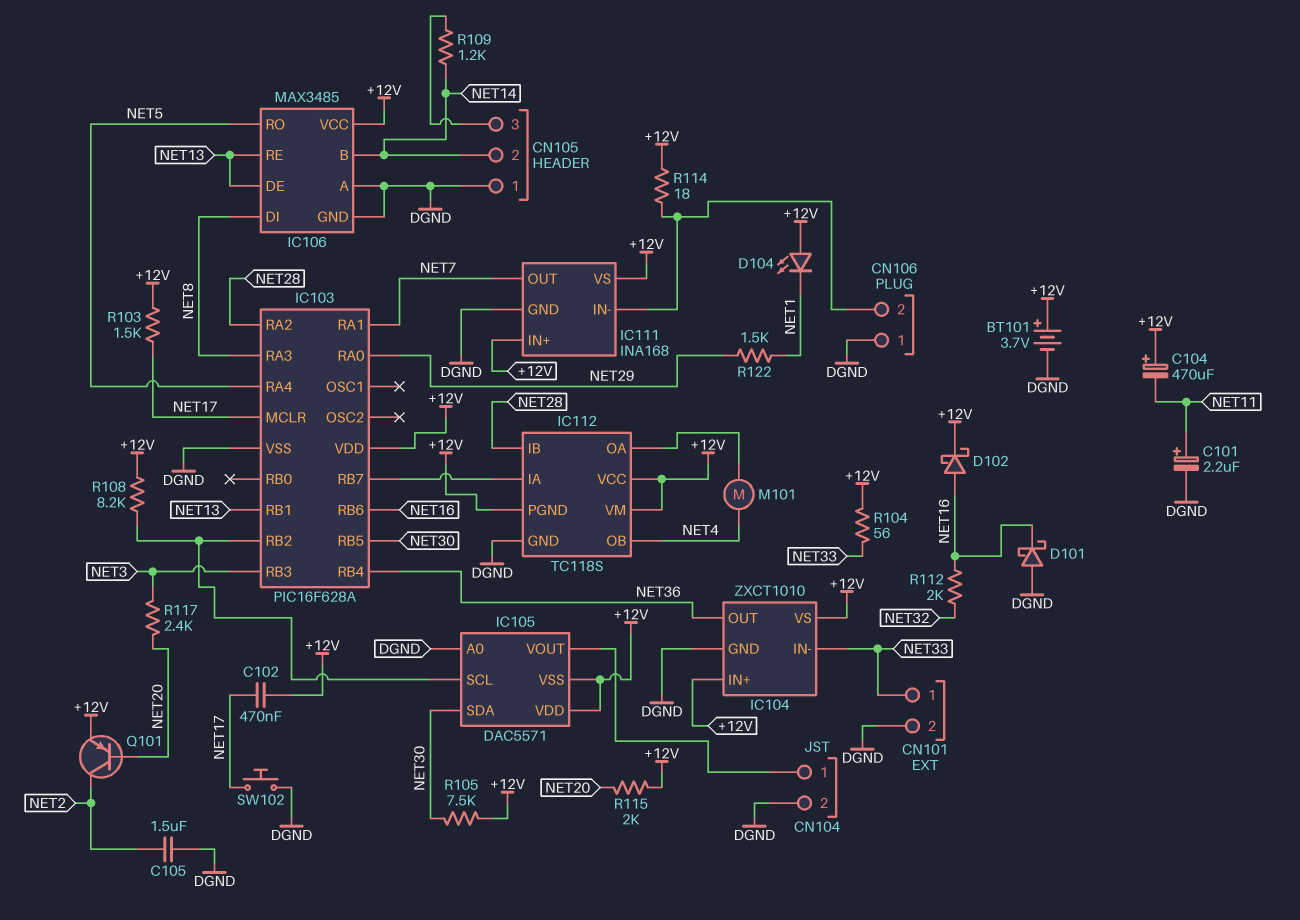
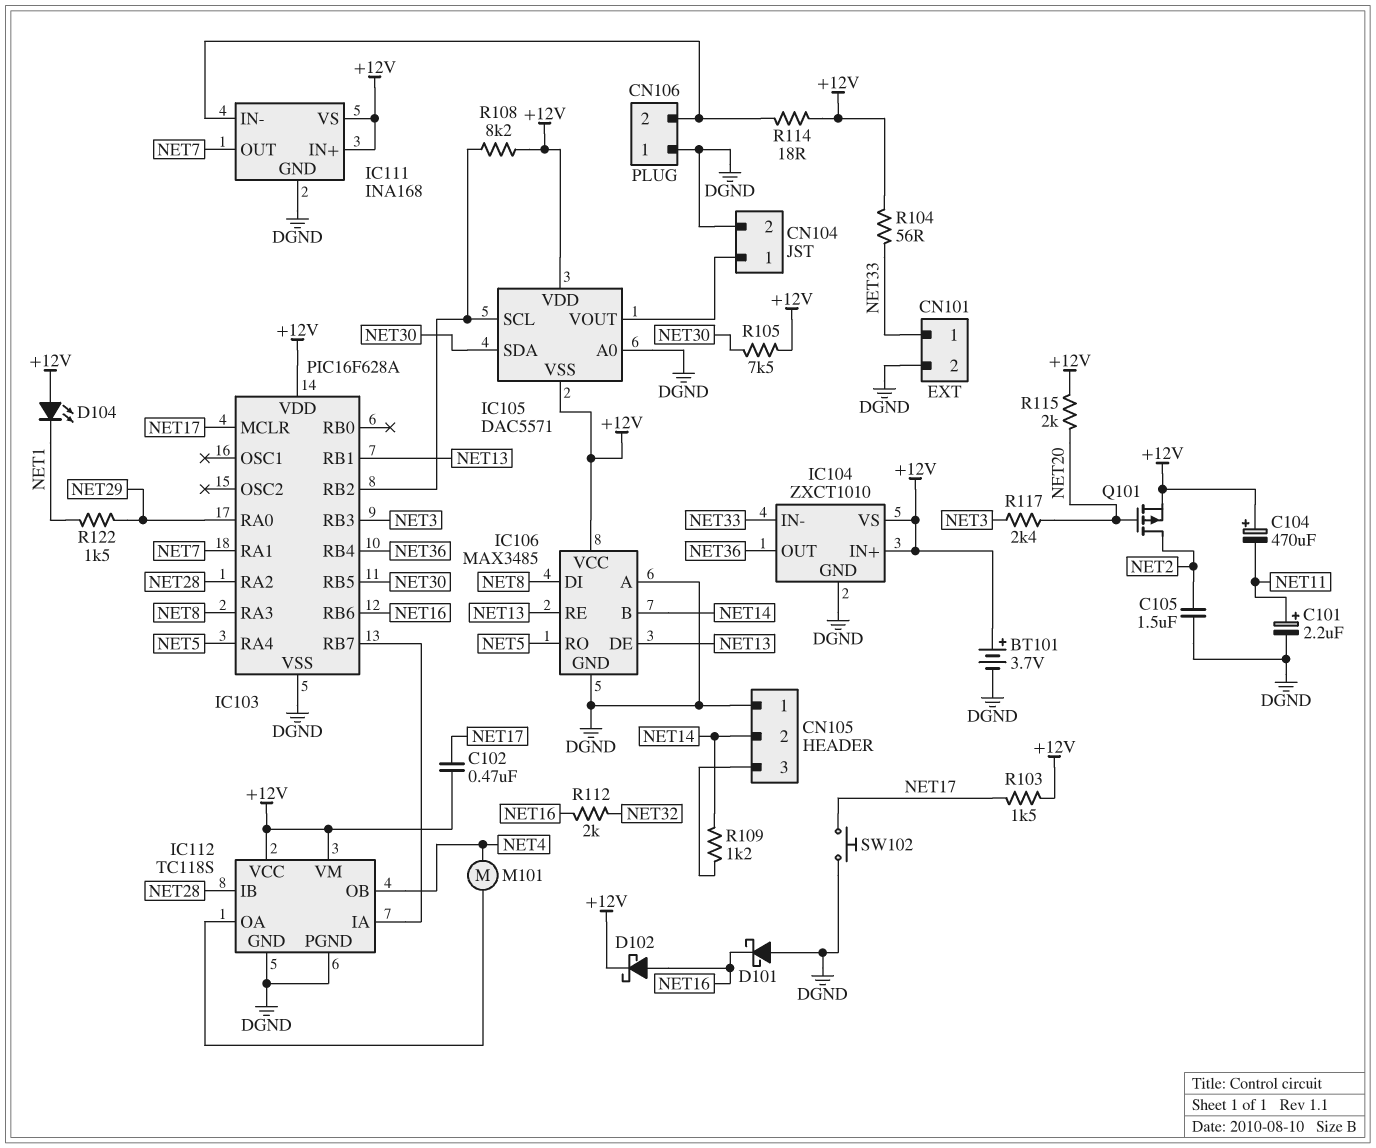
IC112 pin PGND: +12V -> DGND
Q101: PNP (B NET20, C NET2, E +12V) -> PMOS (G NET20, D NET2, S +12V)

